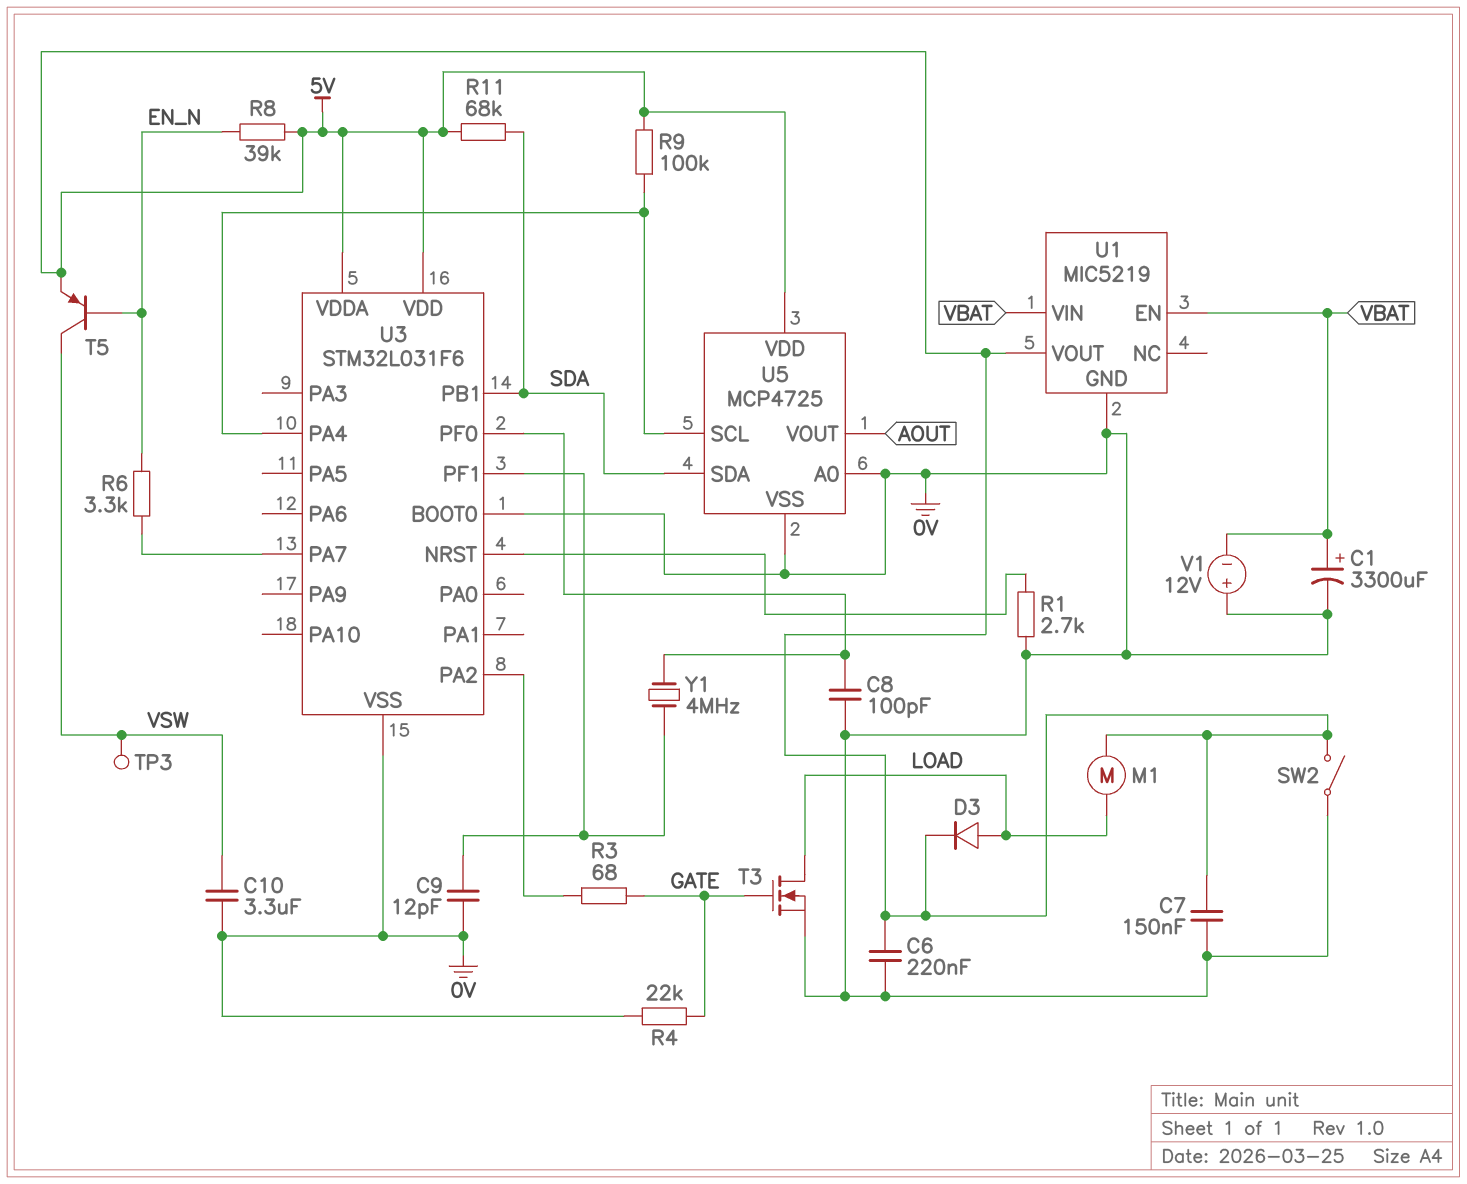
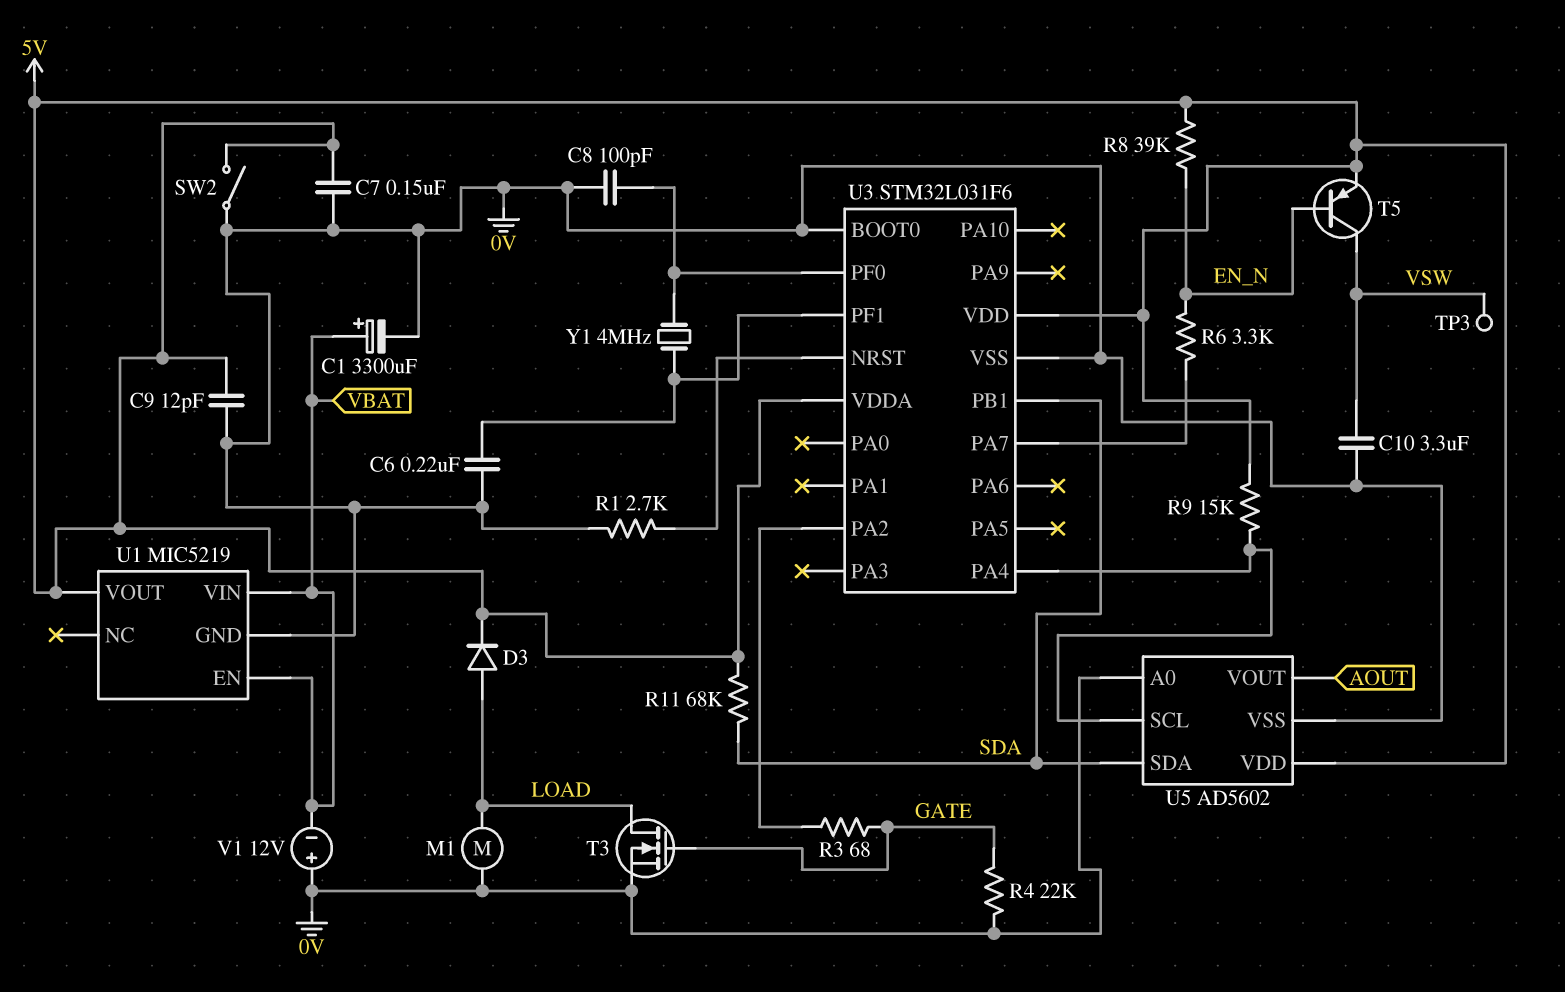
C6: 220nF (0V, 5V) -> 220nF (0V, U3/PF1)
C9: 12pF (0V, U3/PF1) -> 12pF (0V, 5V)
M1: motor (5V, LOAD) -> motor (0V, LOAD)
R9: 100k (5V, U3/PA4) -> 15k (5V, U3/PA4)
U5: MCP4725 -> AD5602

